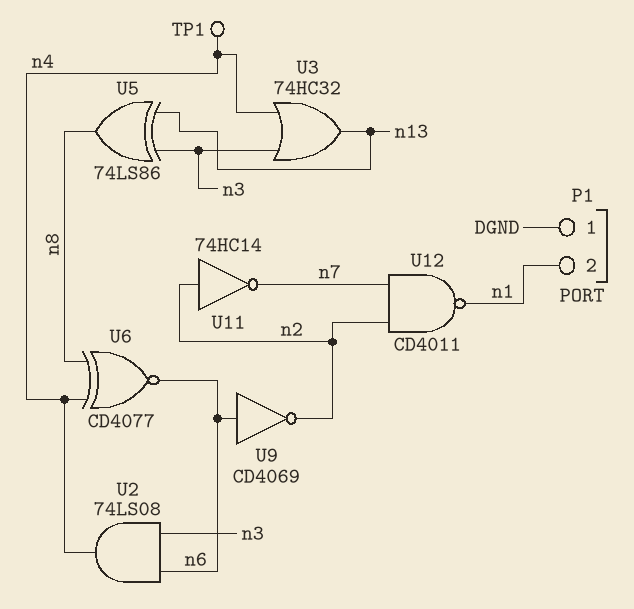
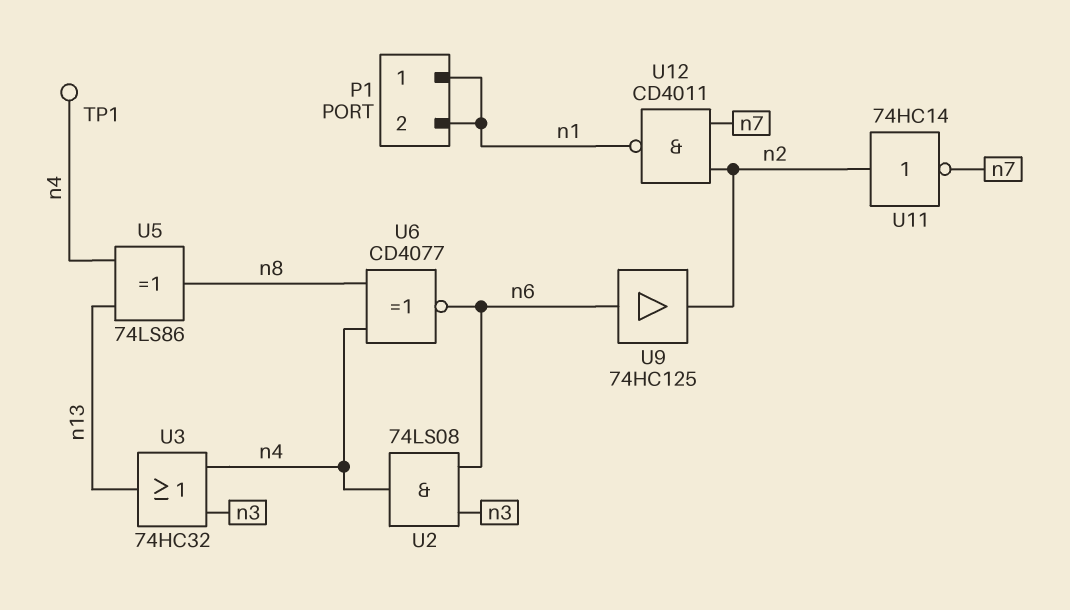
P1 pin 1: DGND -> n1
U5: XOR 74LS86 (in n3, in n13, out n8) -> XOR 74LS86 (in n4, in n13, out n8)
U9: NOT CD4069 (in n6, out n2) -> buffer 74HC125 (in n6, out n2)

